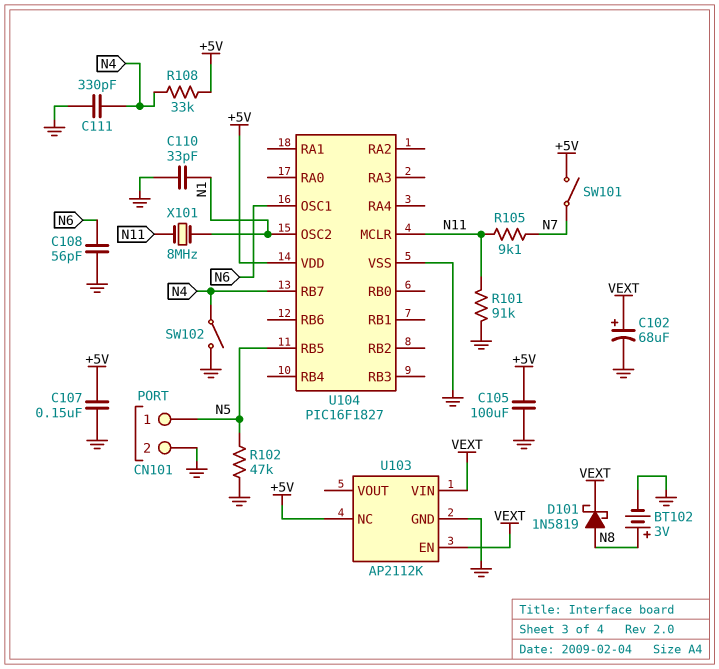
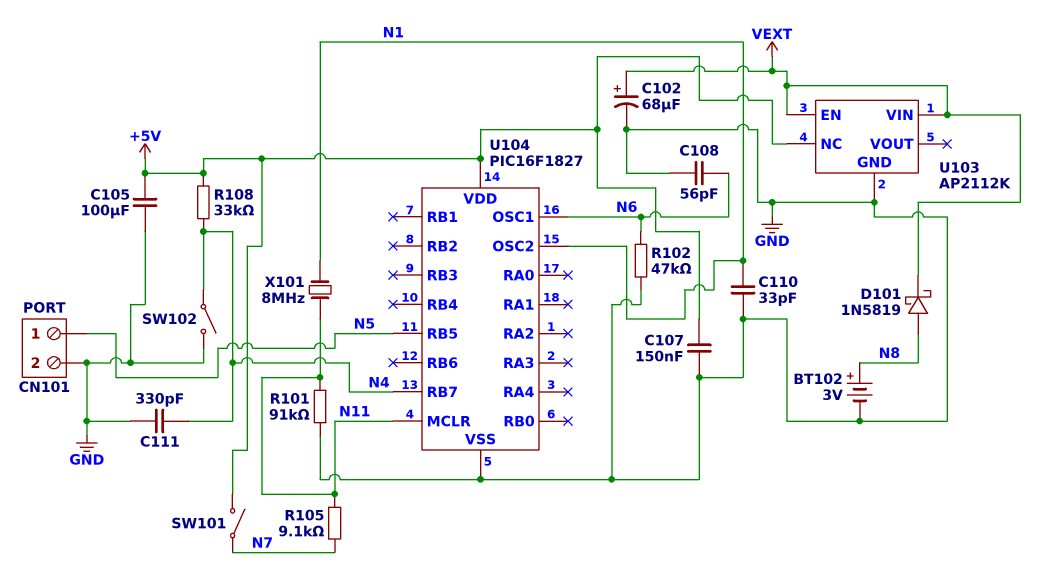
R102: 47k (GND, N5) -> 47k (GND, N6)

